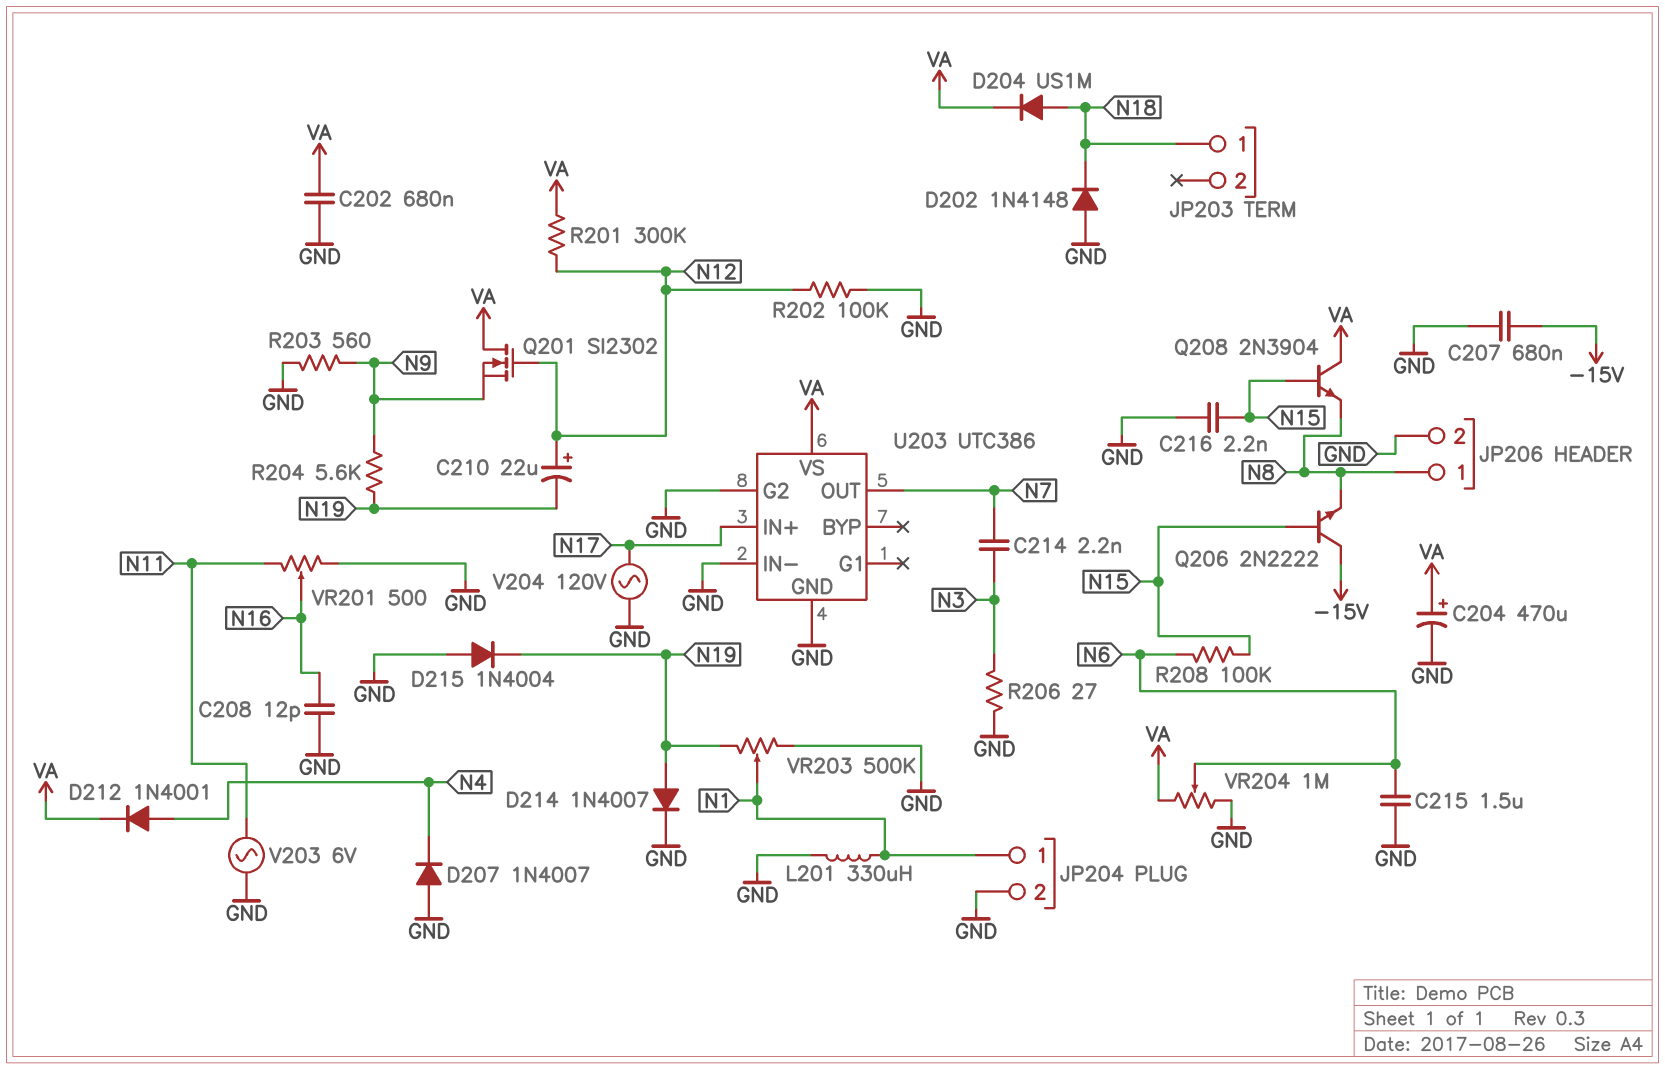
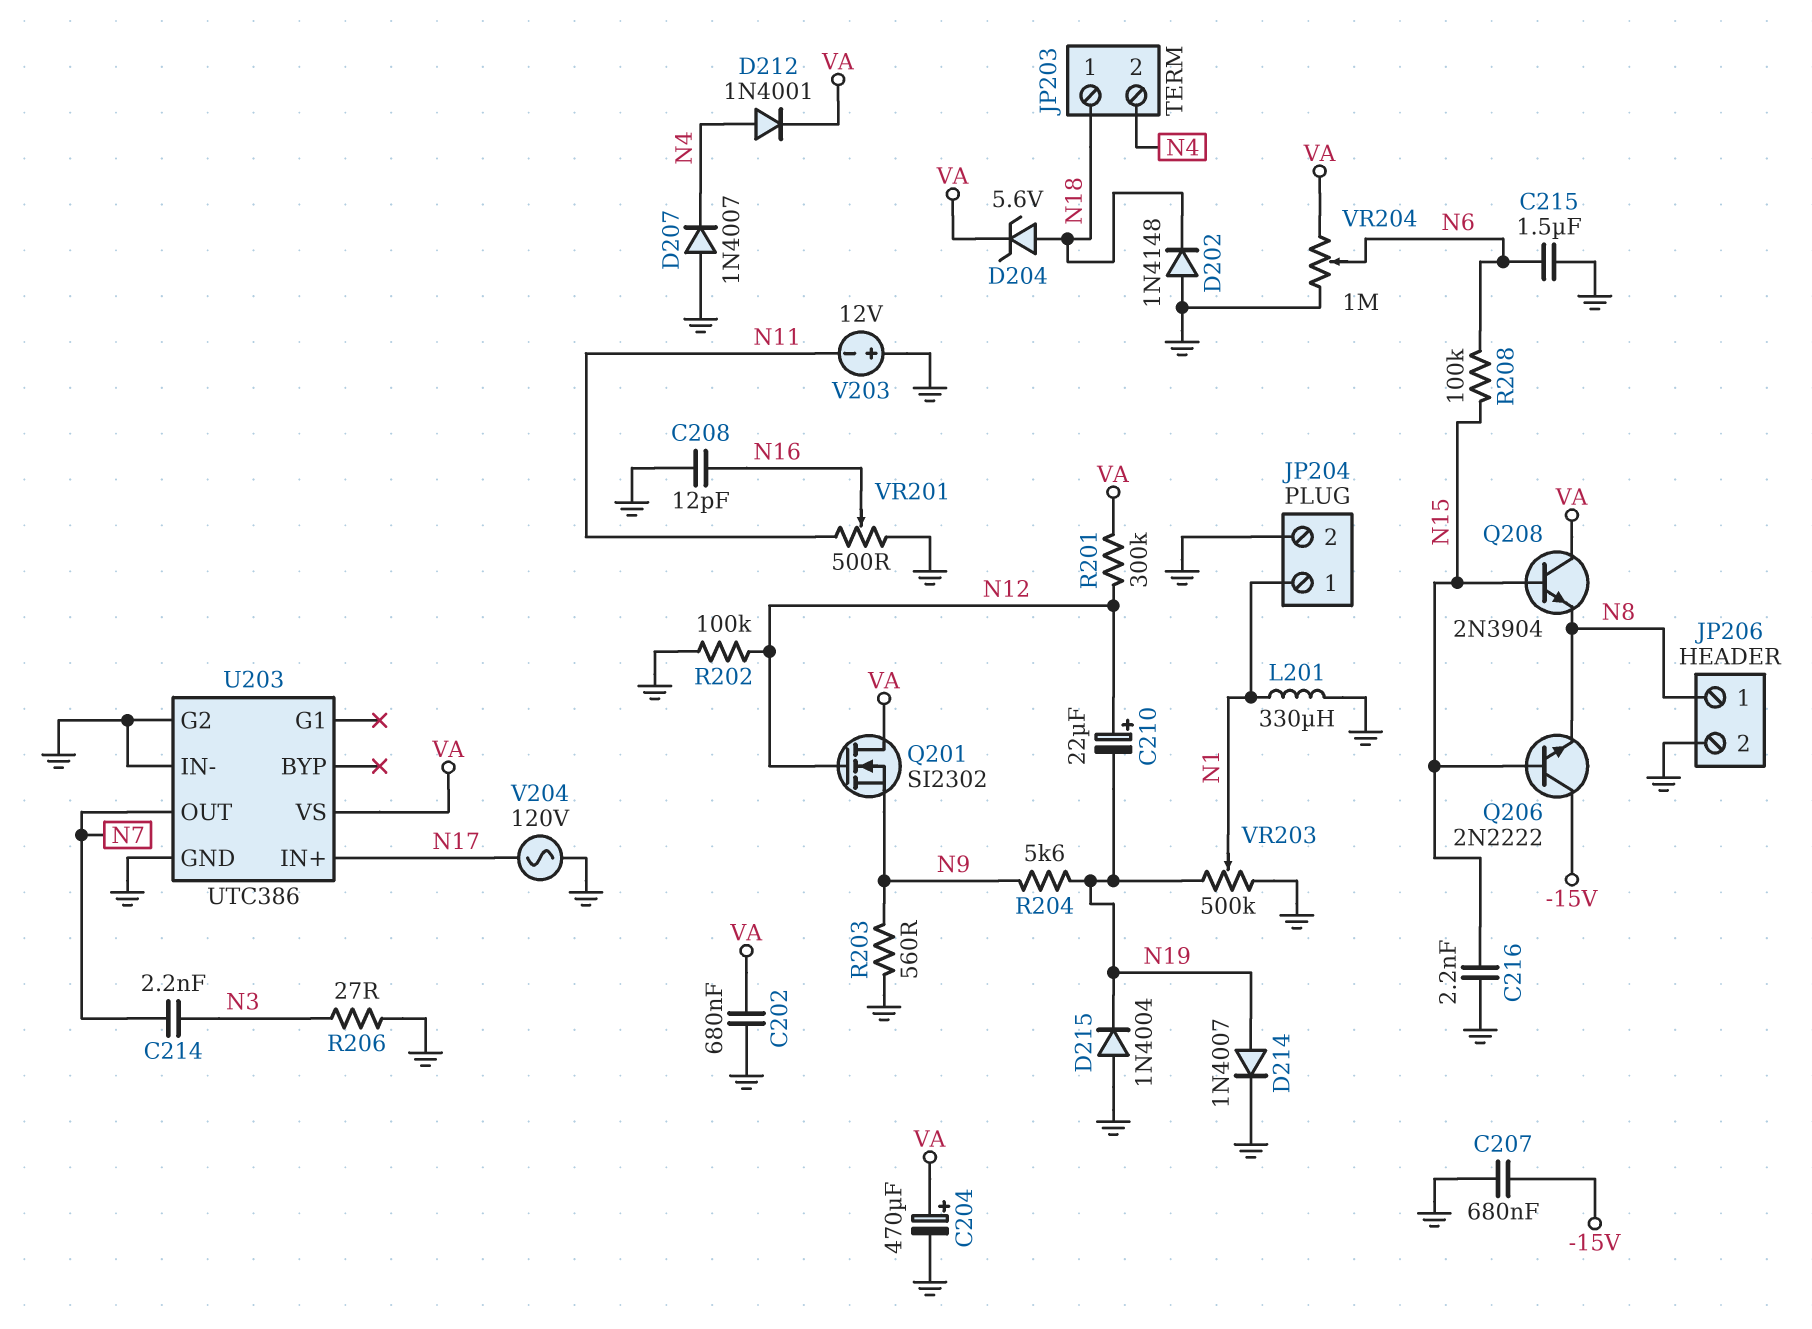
D204: diode US1M (A N18, K VA) -> zener 5.6V (A N18, K VA)
JP203 pin 2: none -> N4
V203: AC 6V (GND, N11) -> 12V (plus GND, minus N11)

